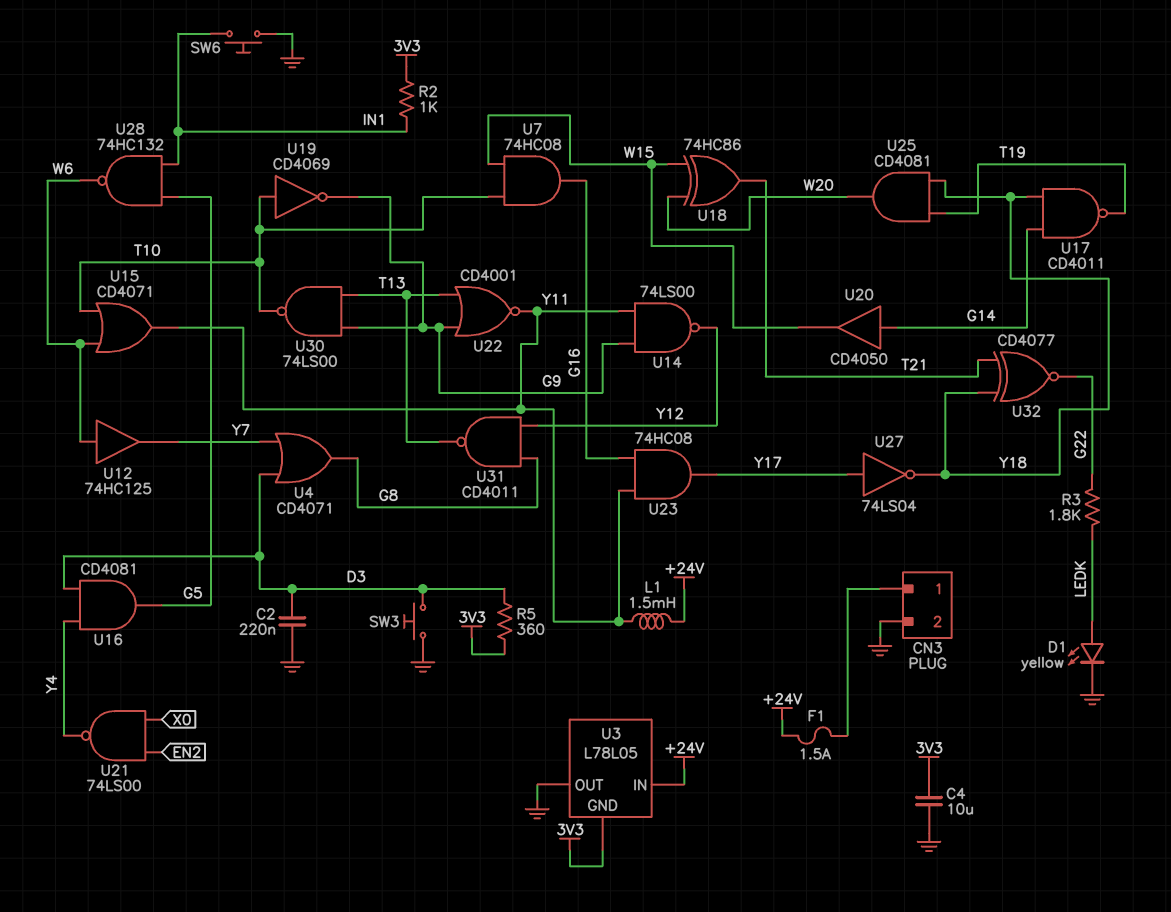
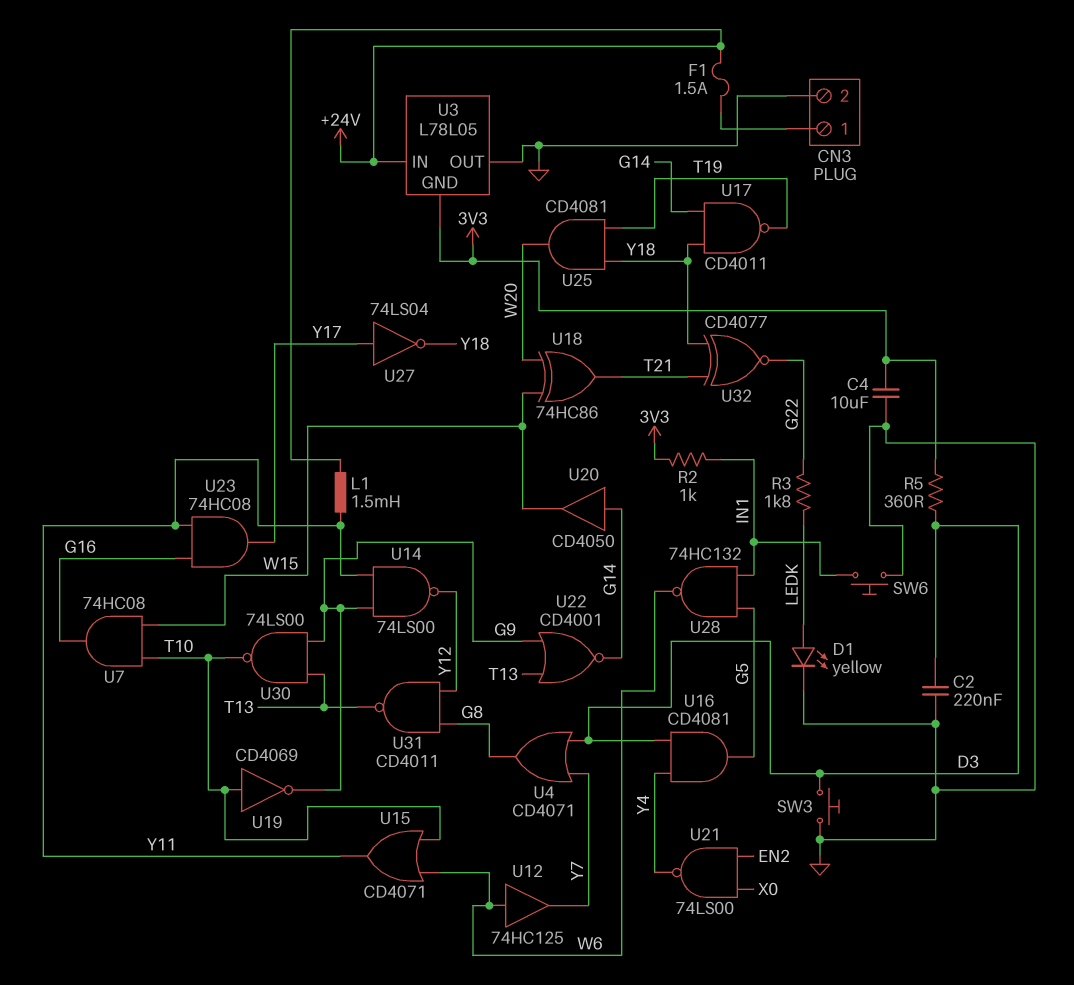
U22: NOR CD4001 (in G9, in T13, out Y11) -> NOR CD4001 (in G9, in T13, out G14)

